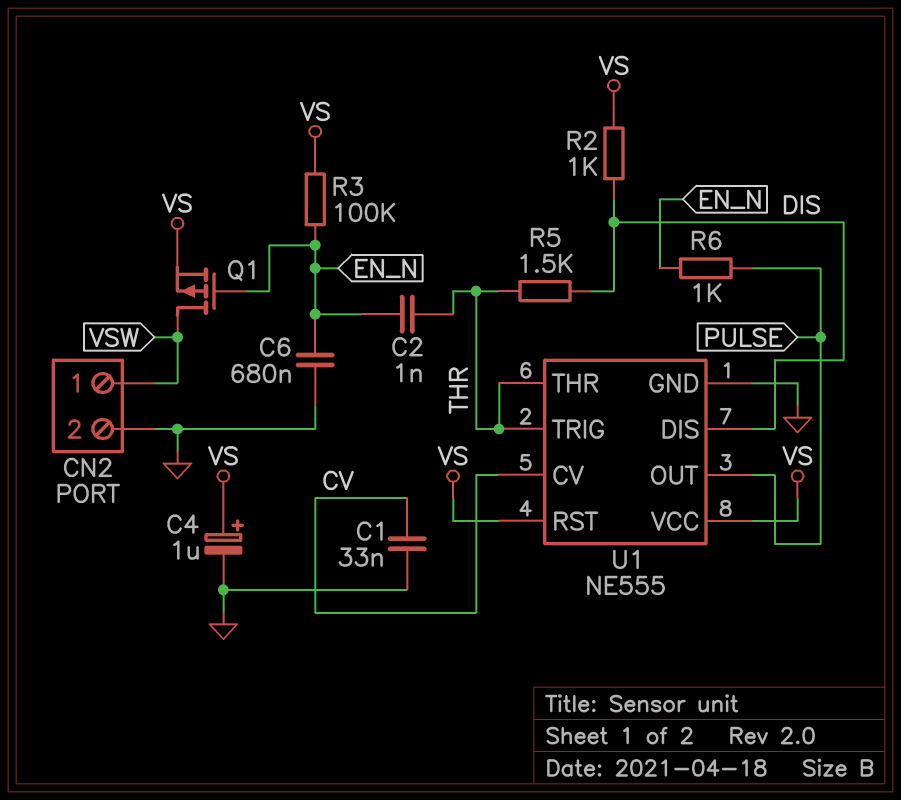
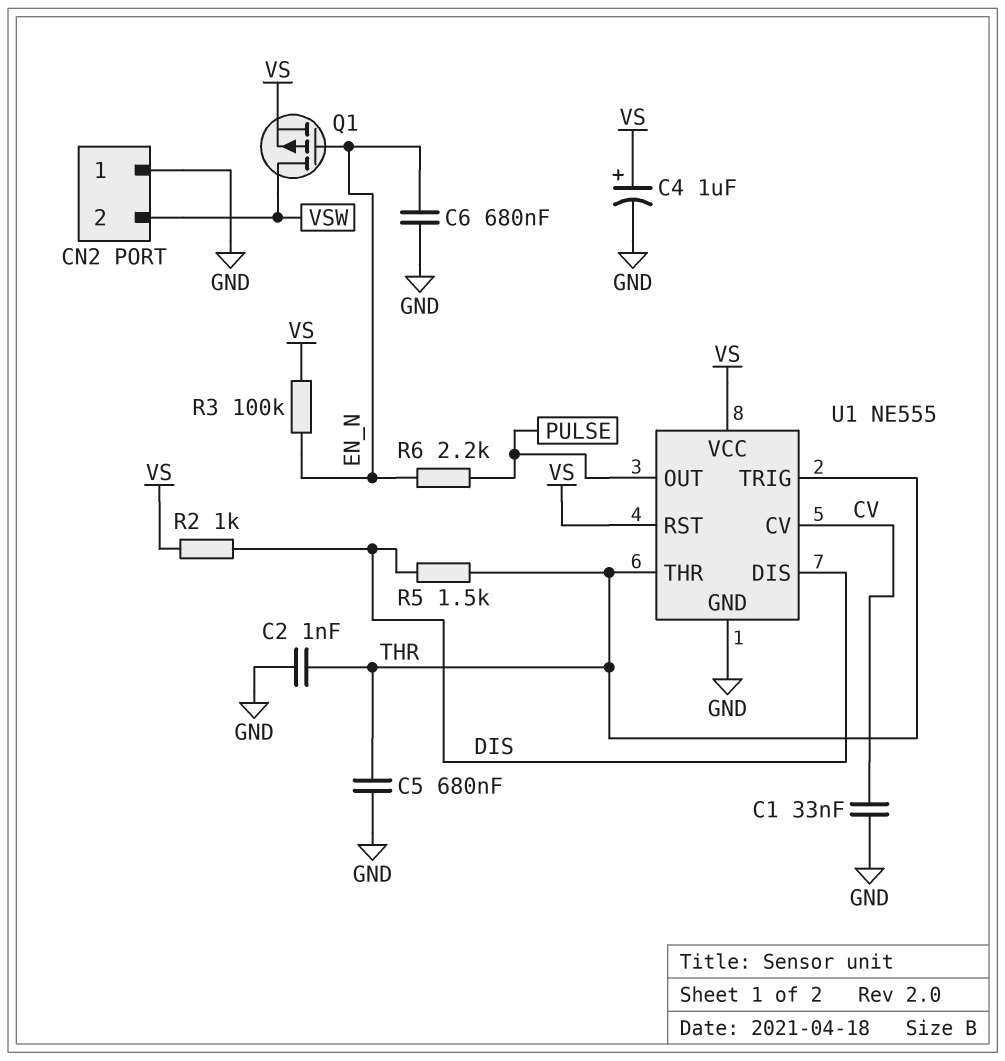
C2: 1nF (EN_N, THR) -> 1nF (GND, THR)
C5: none -> 680nF (GND, THR)
CN2 pin 1: VSW -> GND
CN2 pin 2: GND -> VSW
R6: 1k (EN_N, PULSE) -> 2.2k (EN_N, PULSE)

